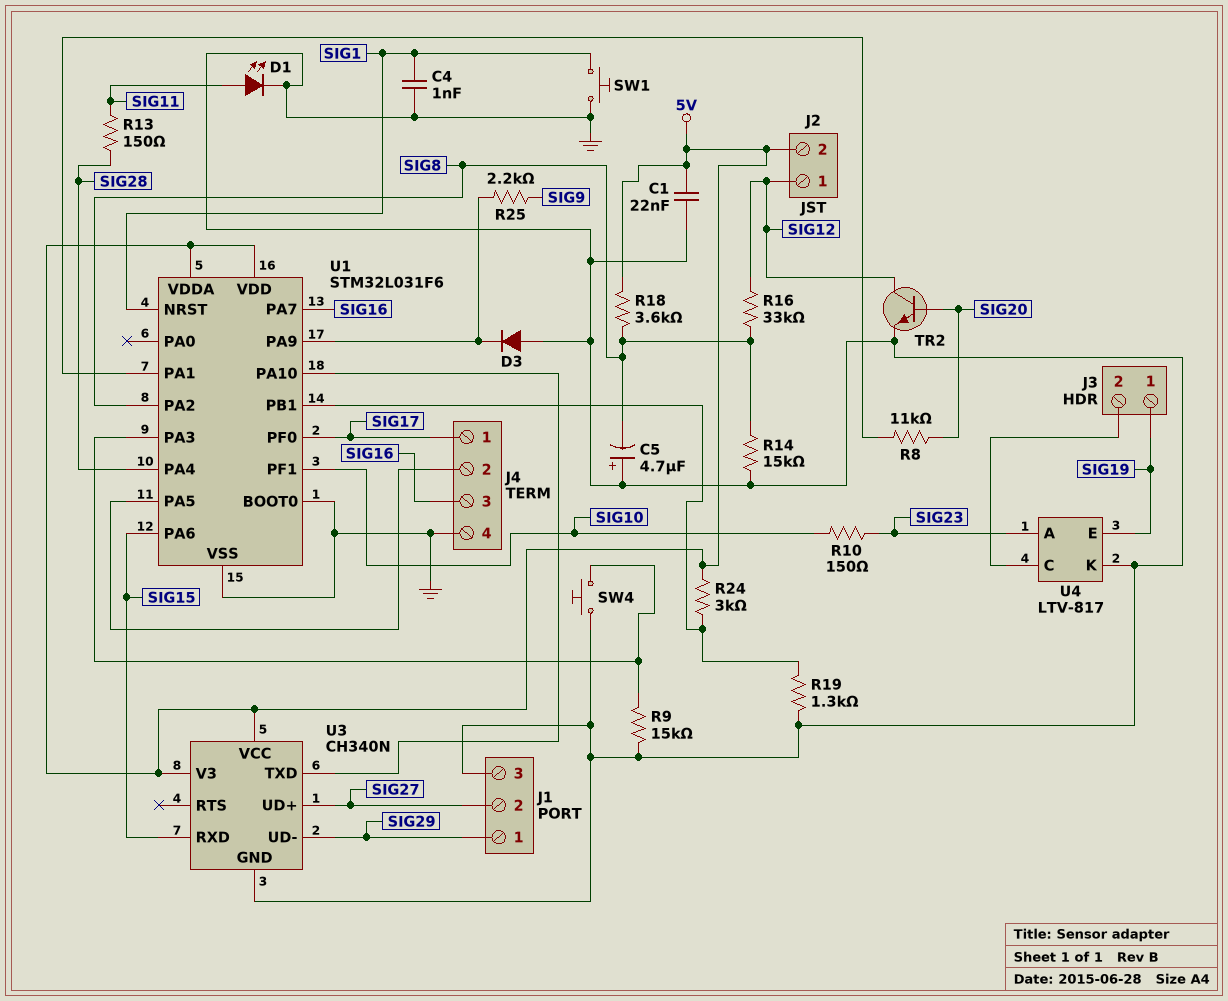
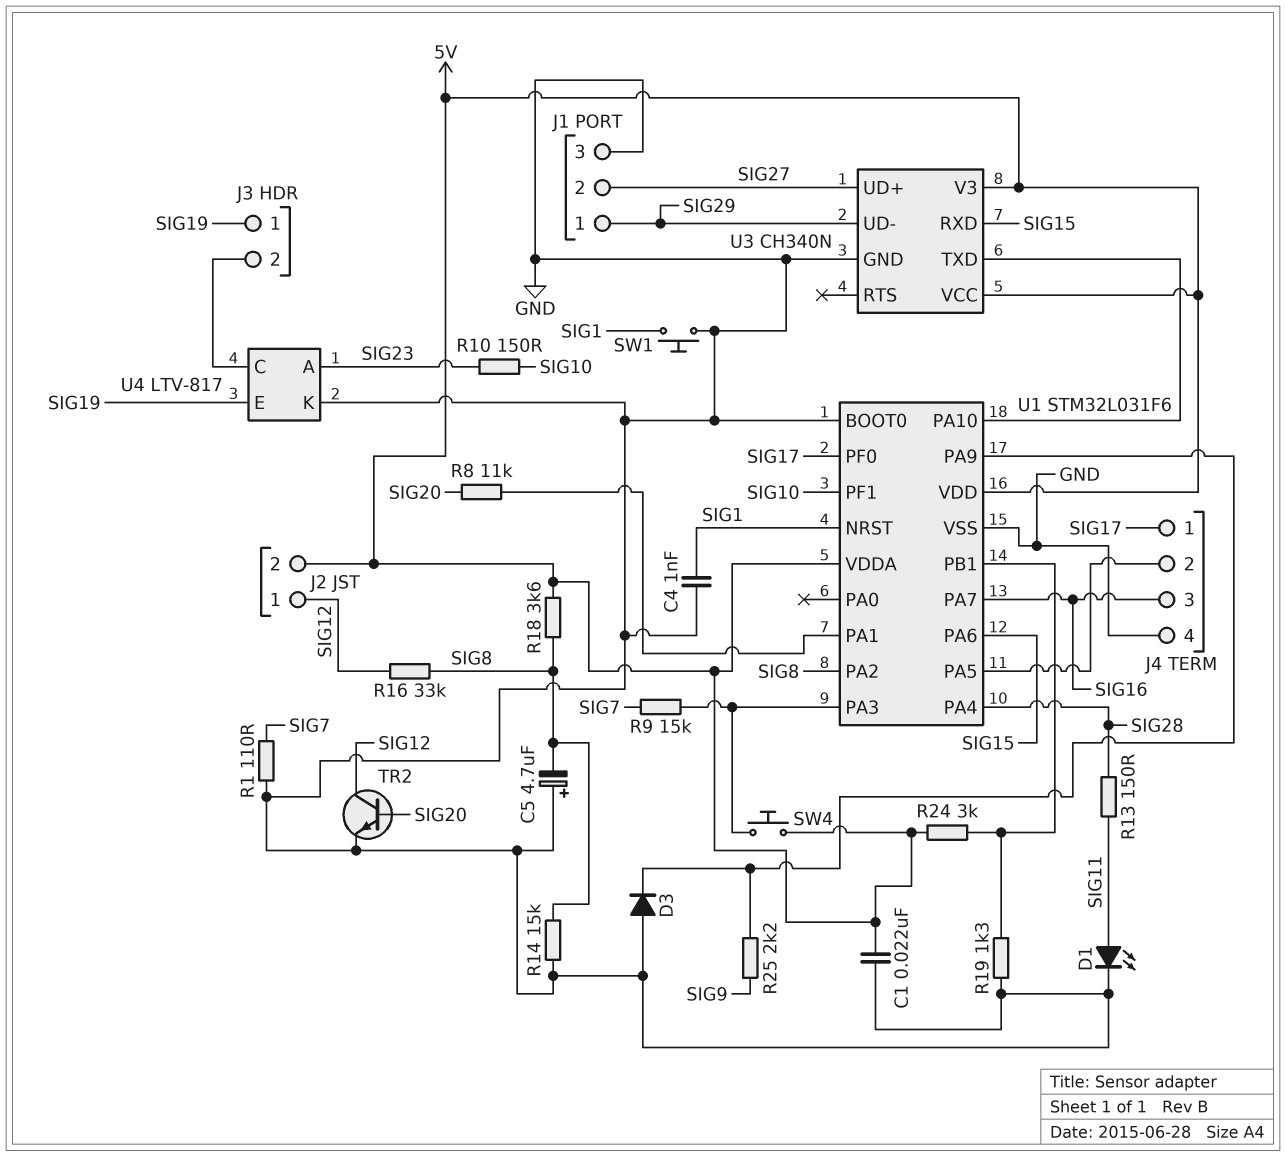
R1: none -> 110 (GND, SIG7)
R9: 15k (GND, U1/PA3) -> 15k (SIG7, U1/PA3)
SW4: button (GND, U1/PA3) -> button (5V, U1/PA3)

